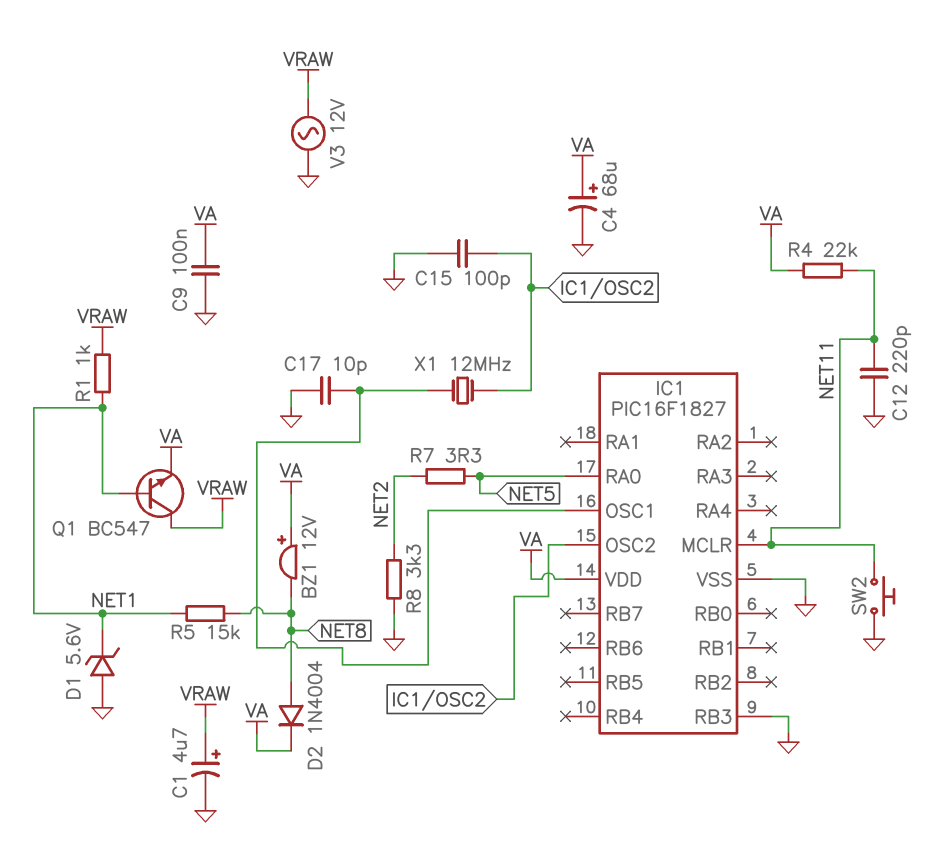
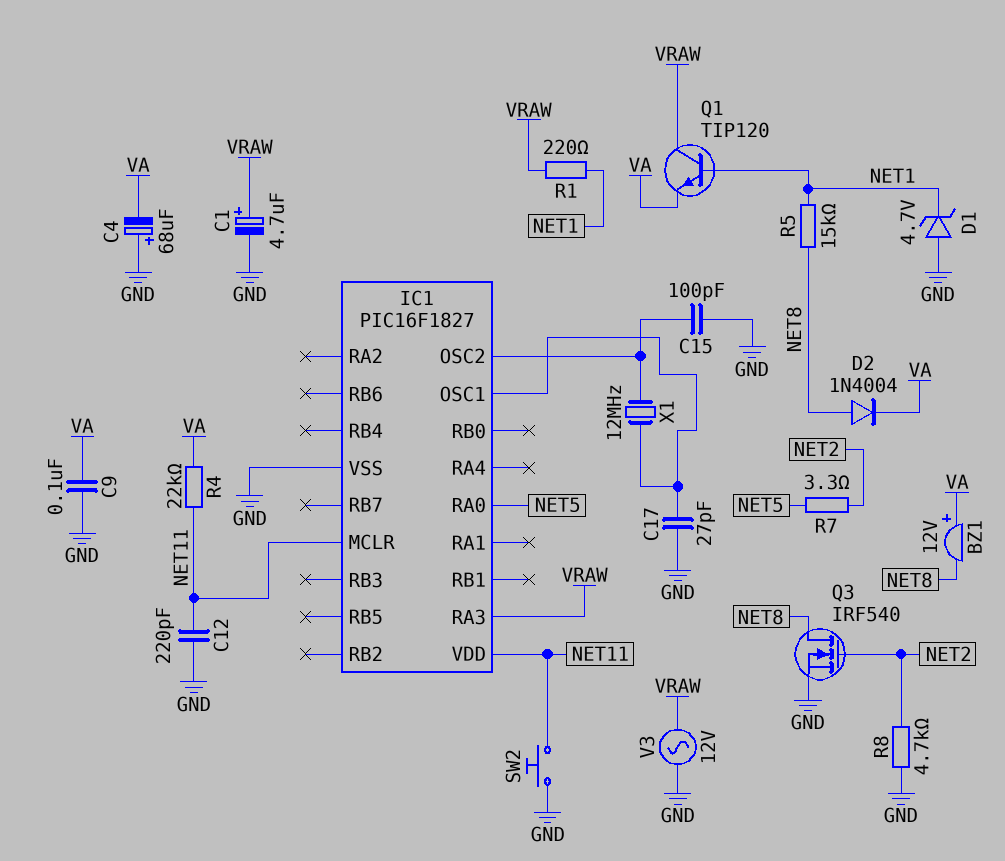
C4: 68uF (plus VA, minus GND) -> 68uF (plus GND, minus VA)
C17: 10pF (GND, IC1/OSC1) -> 27pF (GND, IC1/OSC1)
D1: zener 5.6V (A GND, K NET1) -> zener 4.7V (A GND, K NET1)
IC1 pin RA3: none -> VRAW
IC1 pin RB3: GND -> none
IC1 pin VDD: VA -> NET11
Q1: NPN BC547 (B NET1, C VRAW, E VA) -> NPN TIP120 (B NET1, C VRAW, E VA)
Q3: none -> NMOS IRF540 (G NET2, D NET8, S GND)
R1: 1k (NET1, VRAW) -> 220 (NET1, VRAW)
R8: 3.3k (GND, NET2) -> 4.7k (GND, NET2)

